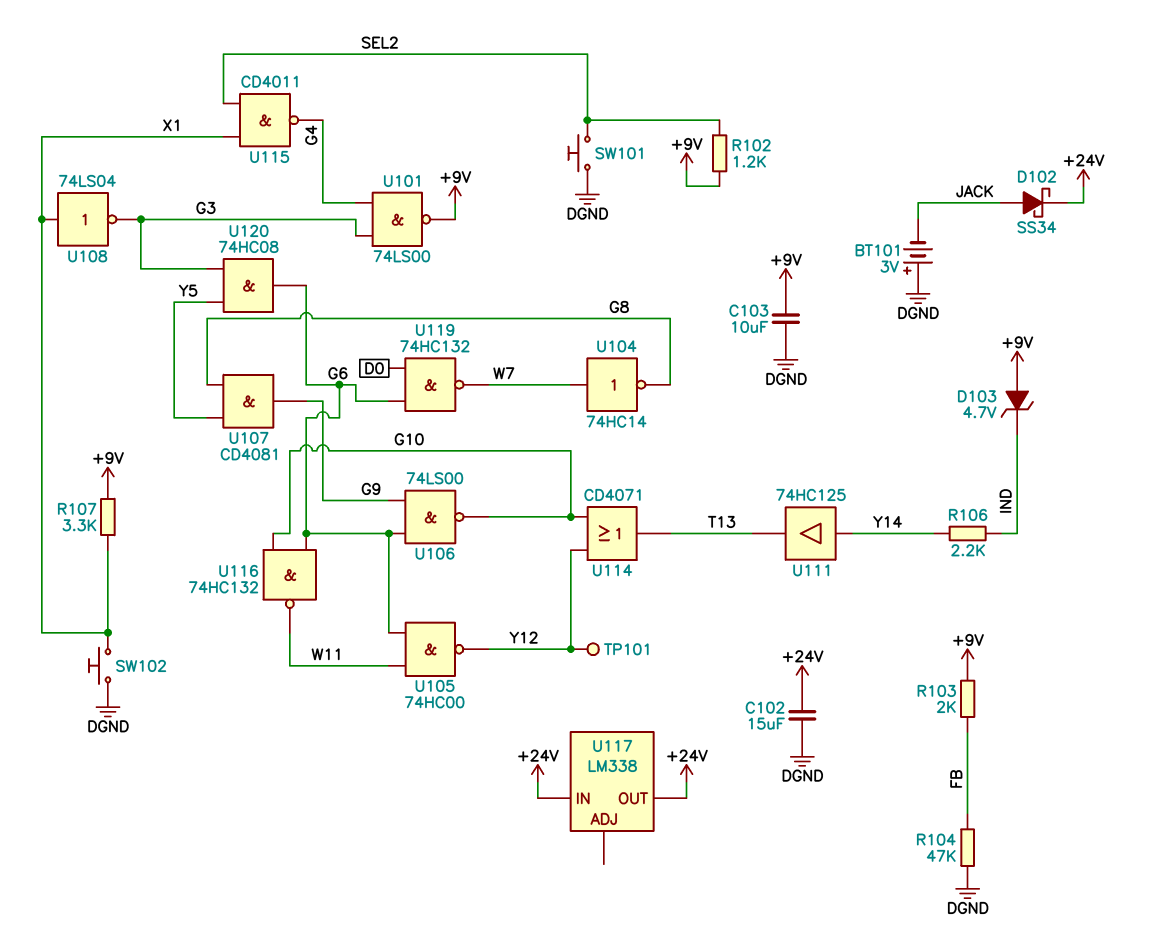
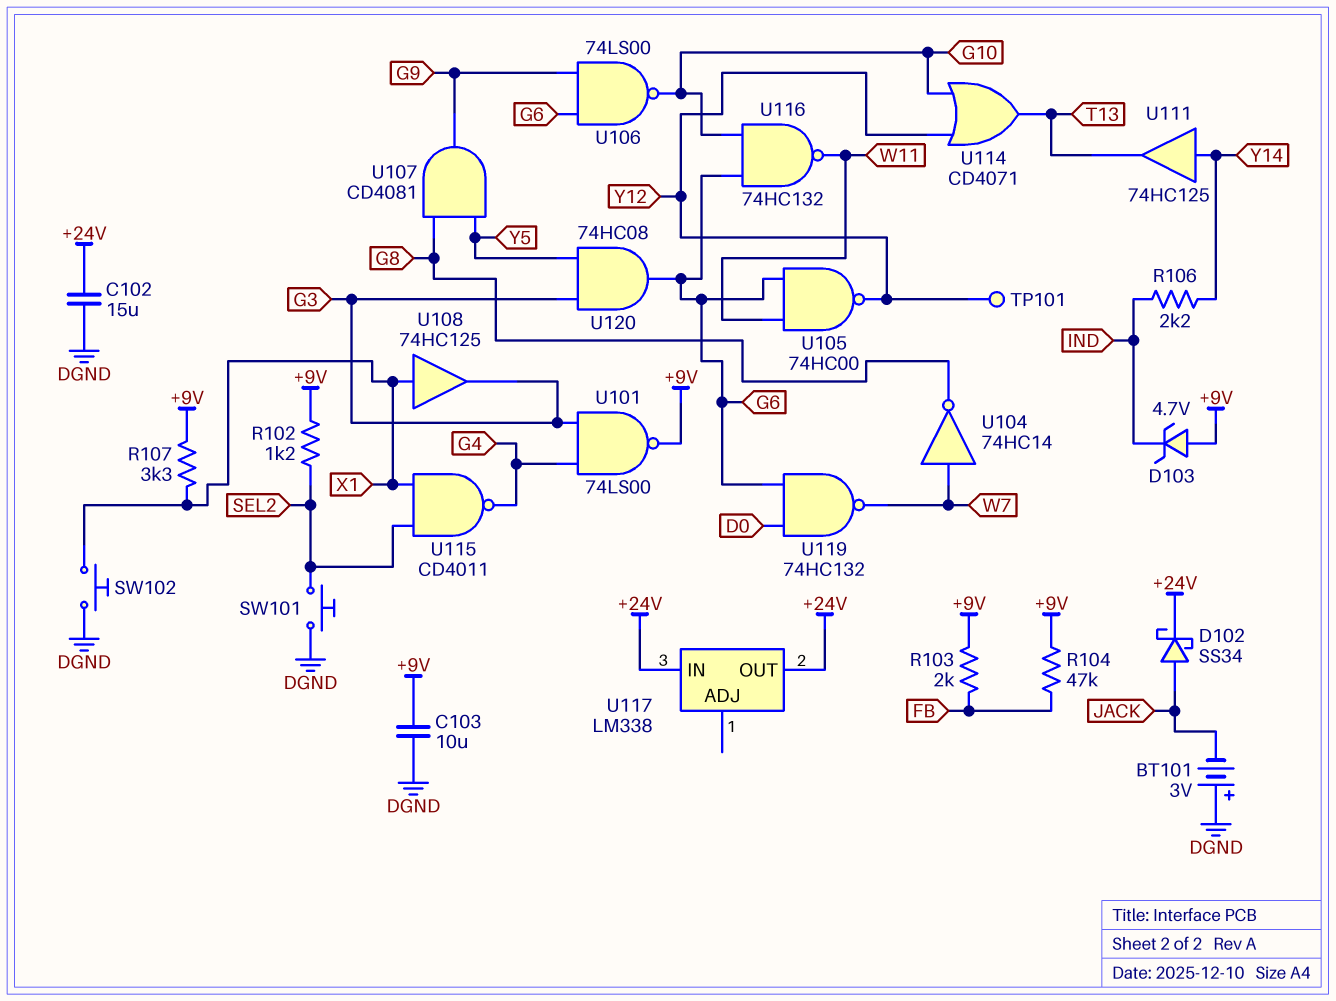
R104: 47k (DGND, FB) -> 47k (+9V, FB)
U108: NOT 74LS04 (in X1, out G3) -> buffer 74HC125 (in X1, out G3)

